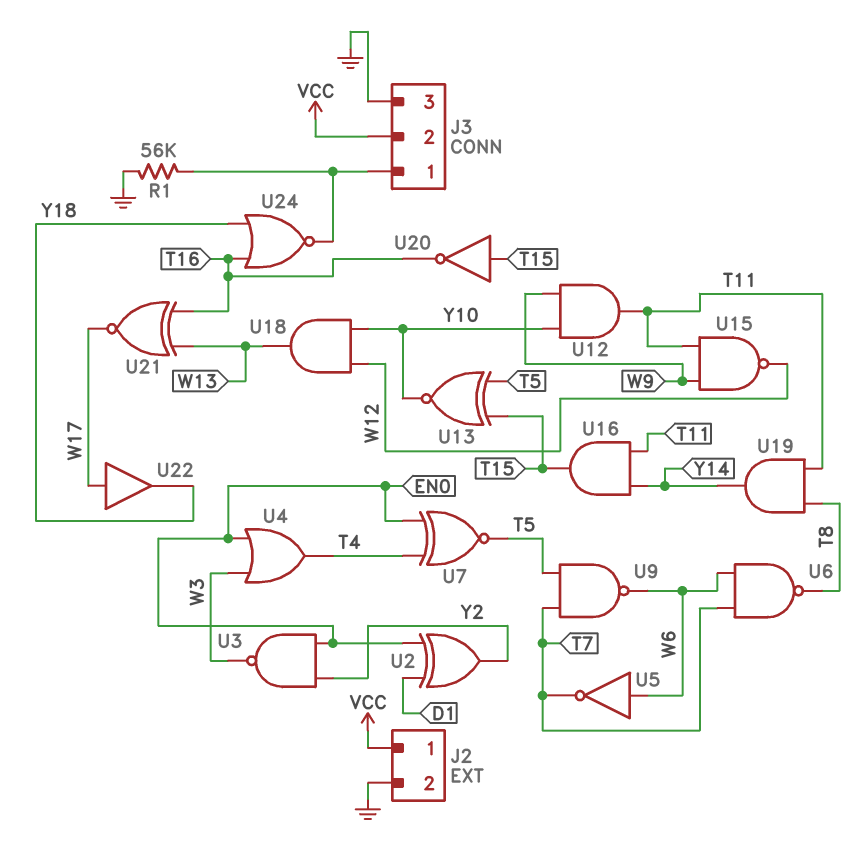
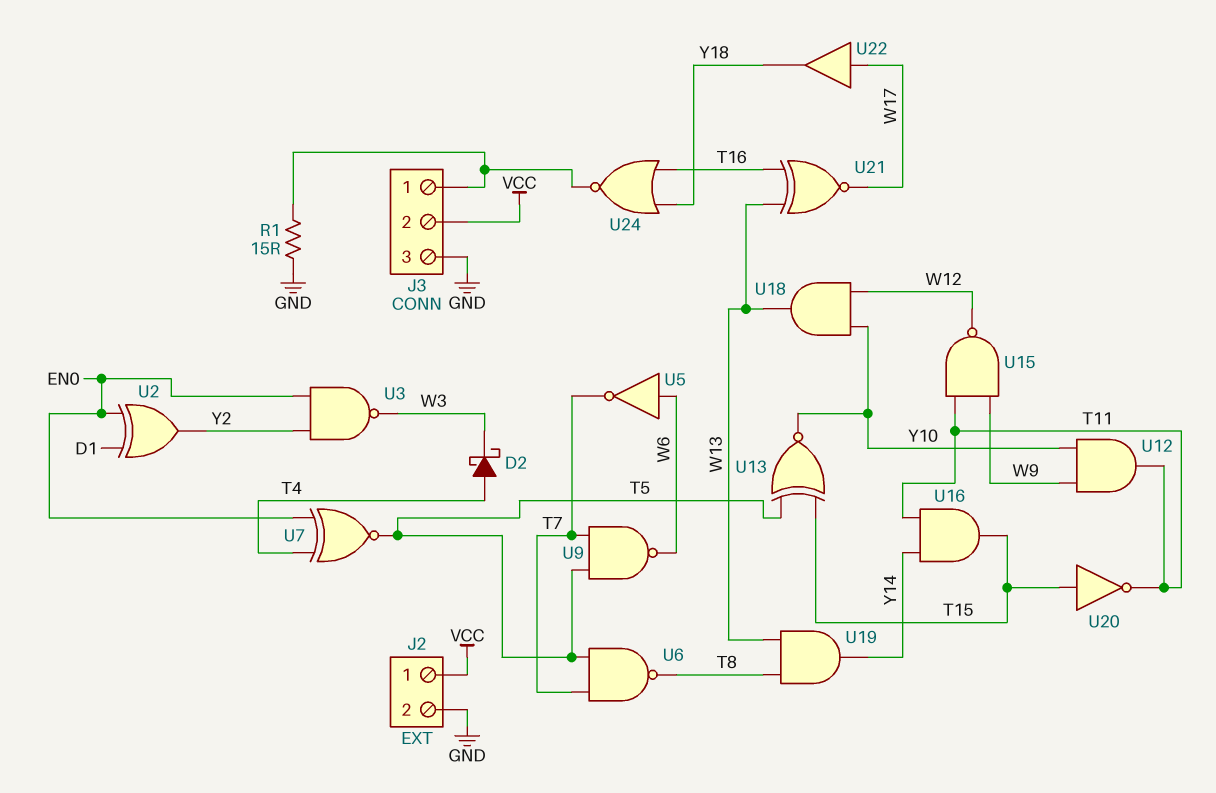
D2: none -> schottky (A T4, K W3)
R1: 56k (GND, J3/1) -> 15 (GND, J3/1)
U4: OR (in EN0, in W3, out T4) -> none
U6: NAND (in T7, in W6, out T8) -> NAND (in T5, in T7, out T8)
U19: AND (in T8, in T11, out Y14) -> AND (in T8, in W13, out Y14)
U20: NOT (in T15, out T16) -> NOT (in T15, out T11)

